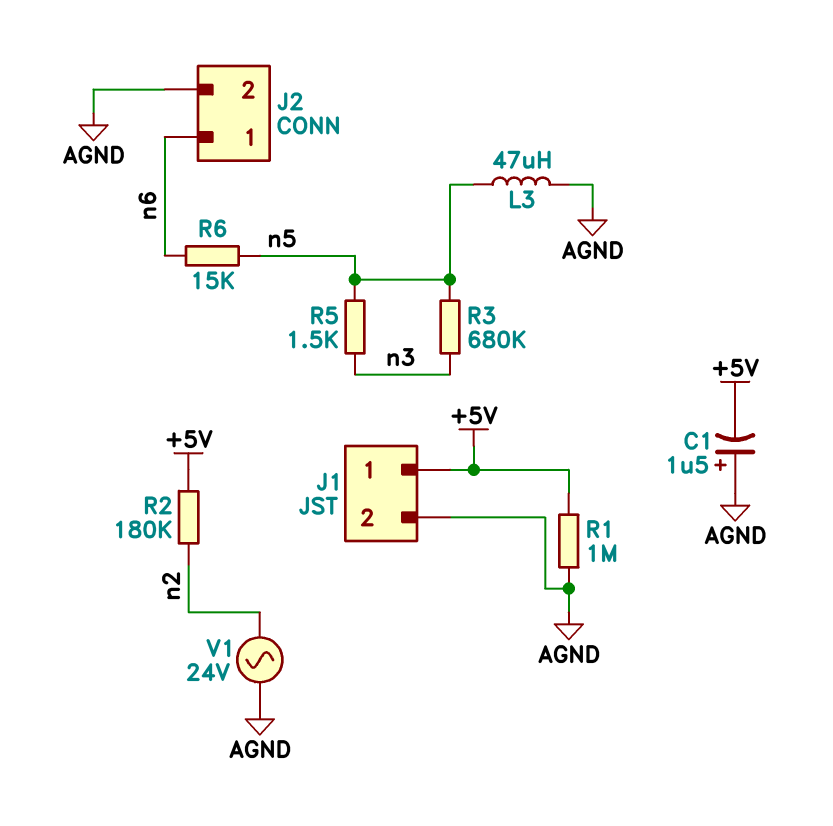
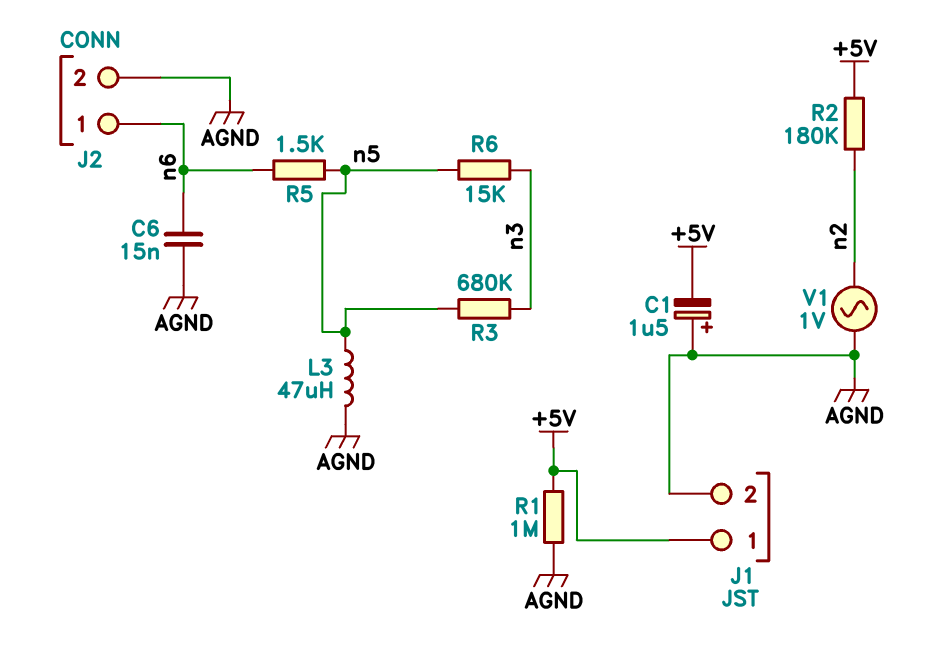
C6: none -> 15nF (AGND, n6)
R5: 1.5k (n3, n5) -> 1.5k (n5, n6)
R6: 15k (n5, n6) -> 15k (n3, n5)
V1: AC 24V (AGND, n2) -> AC 1V (AGND, n2)

